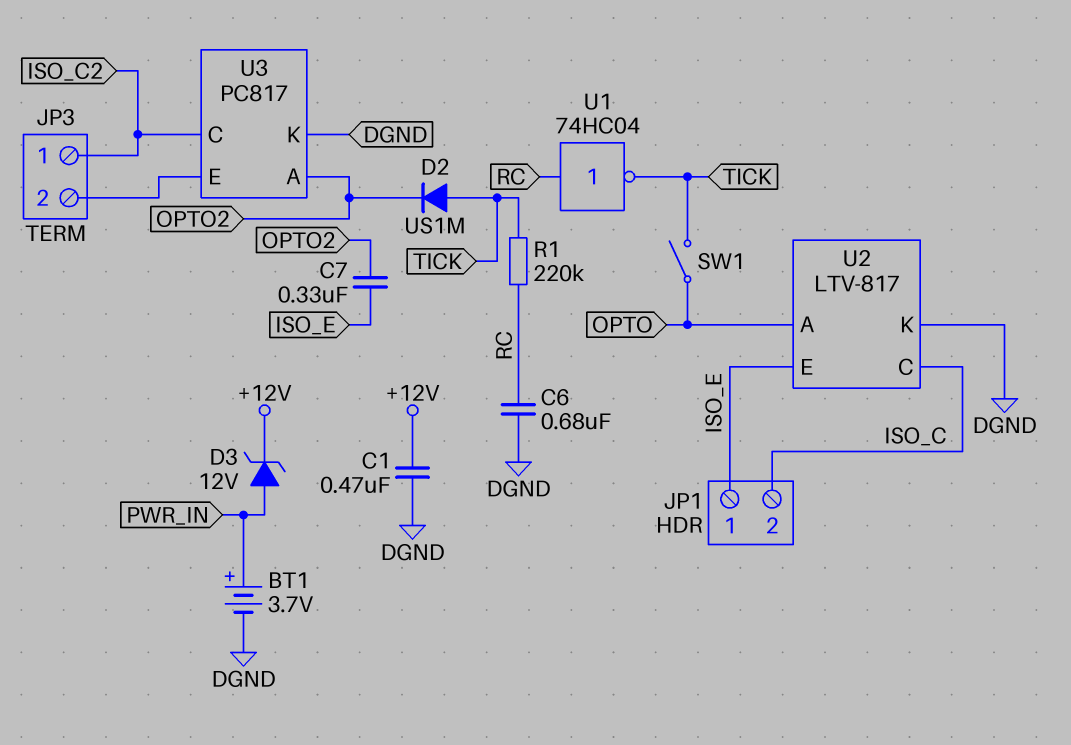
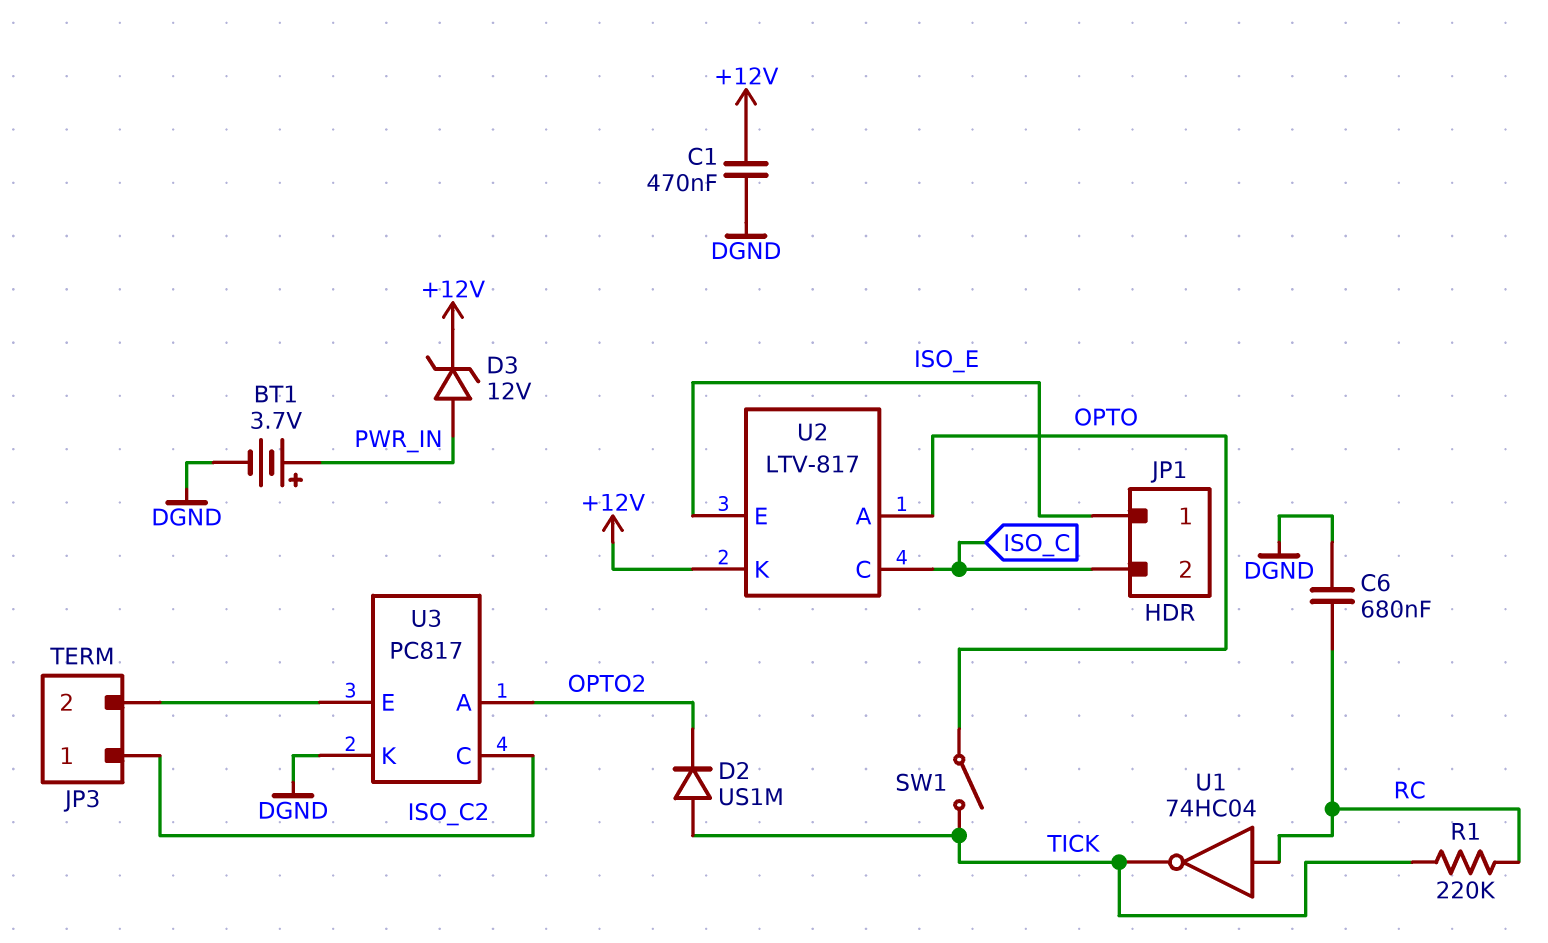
C7: 330nF (ISO_E, OPTO2) -> none
U2 pin K: DGND -> +12V

